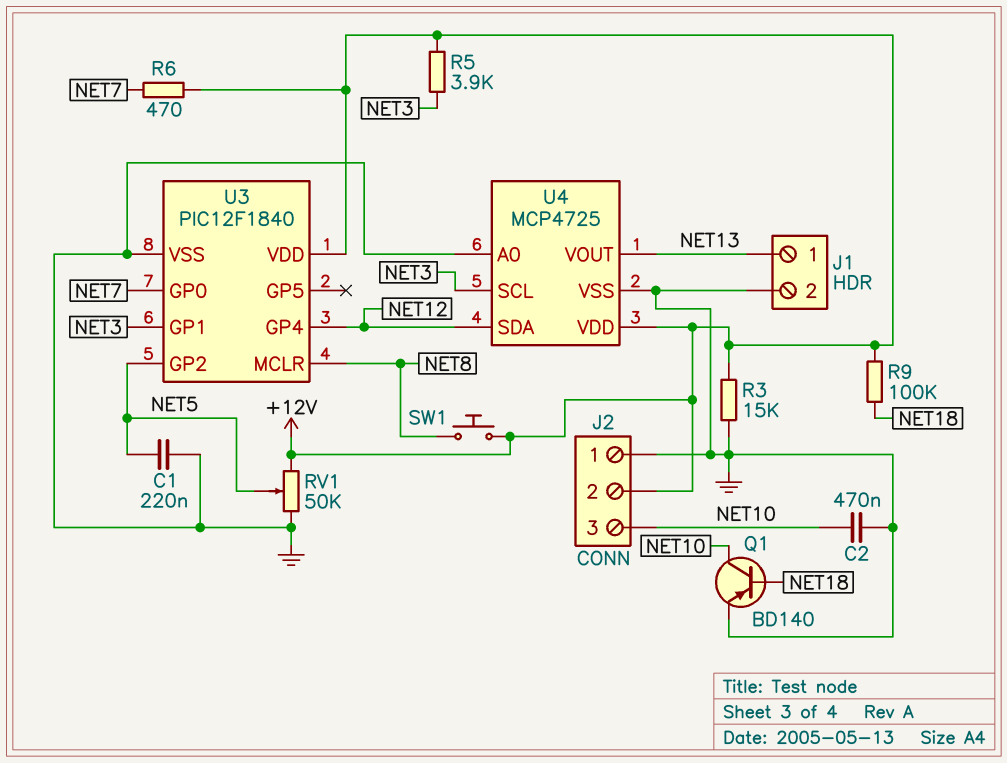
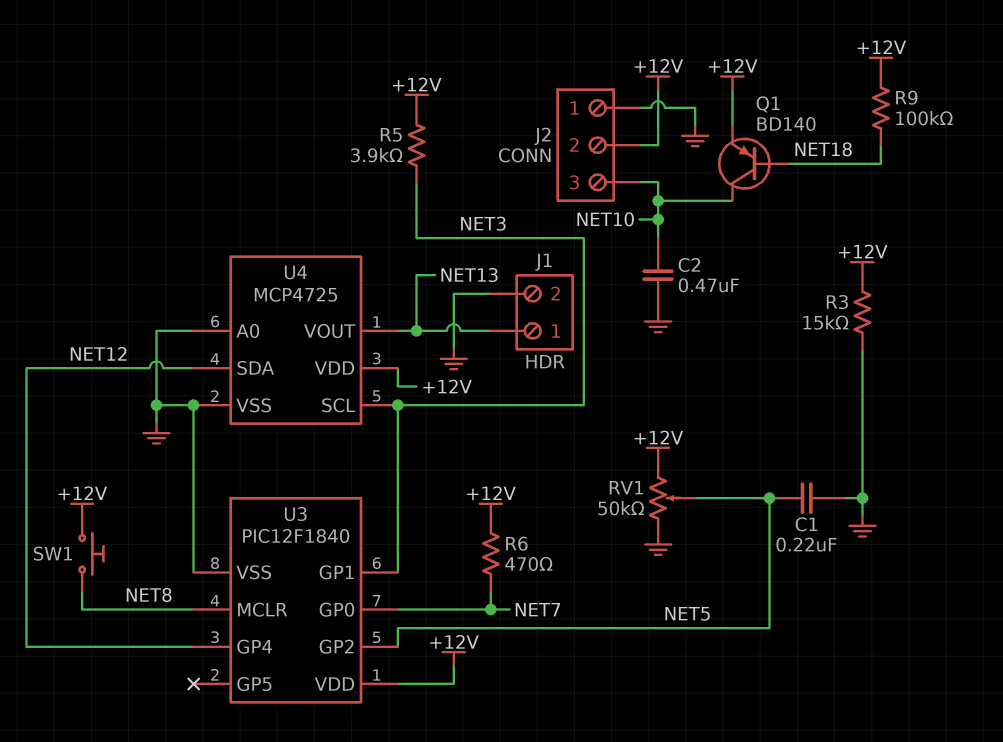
Q1: PNP BD140 (B NET18, C NET10, E GND) -> PNP BD140 (B NET18, C NET10, E +12V)

